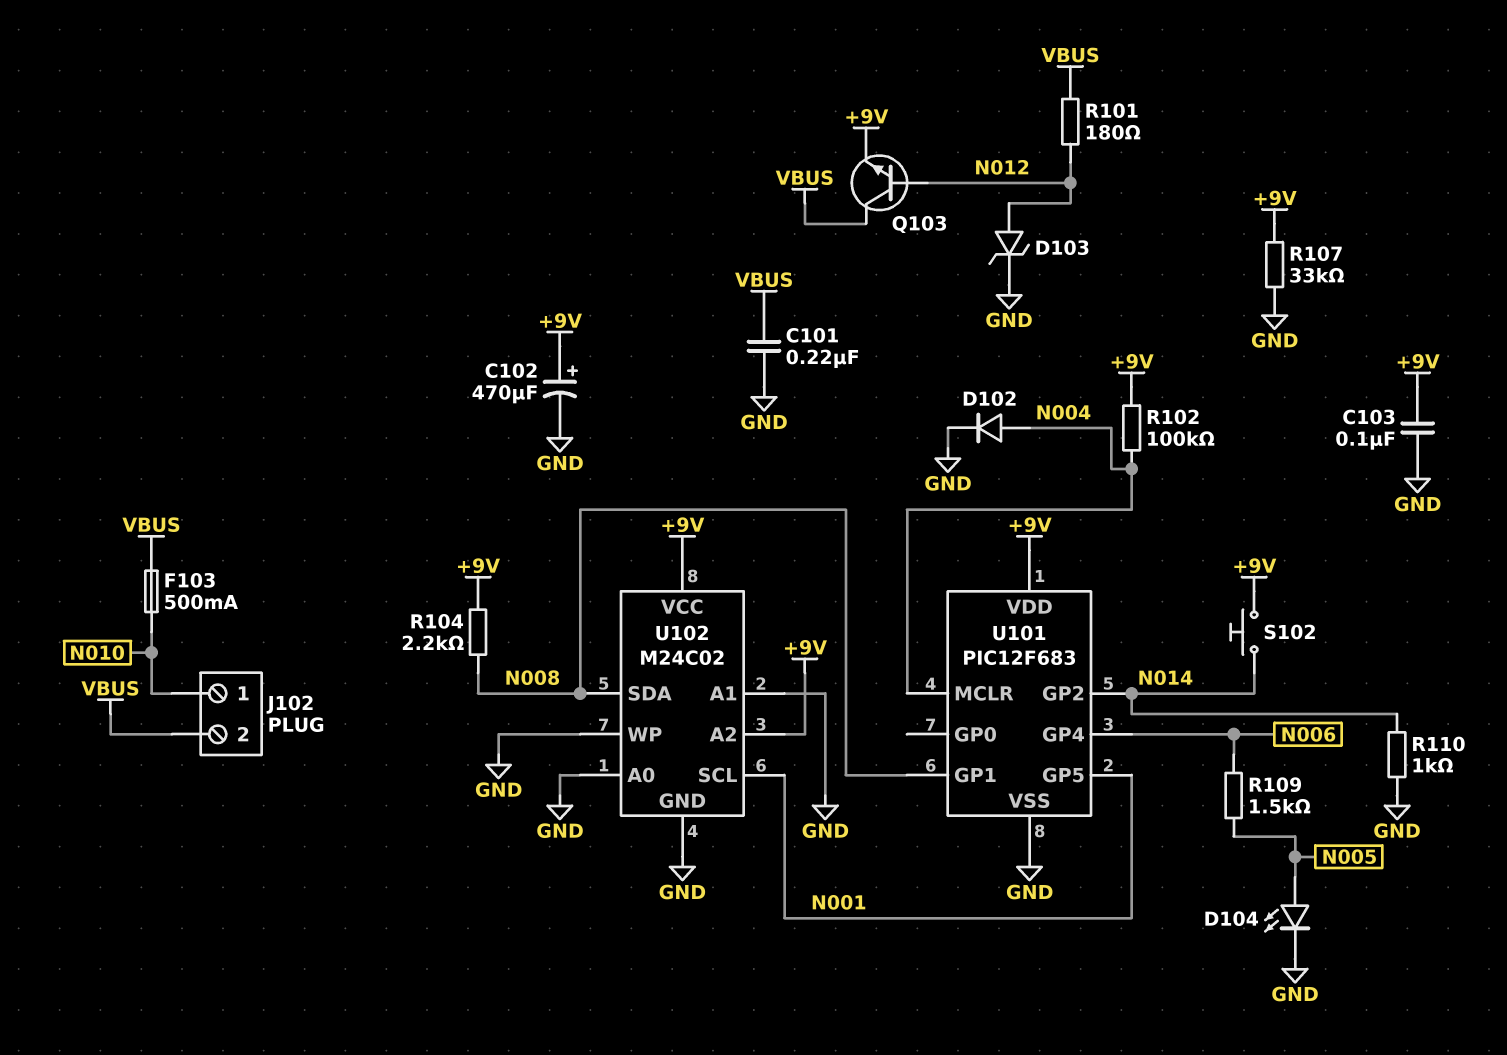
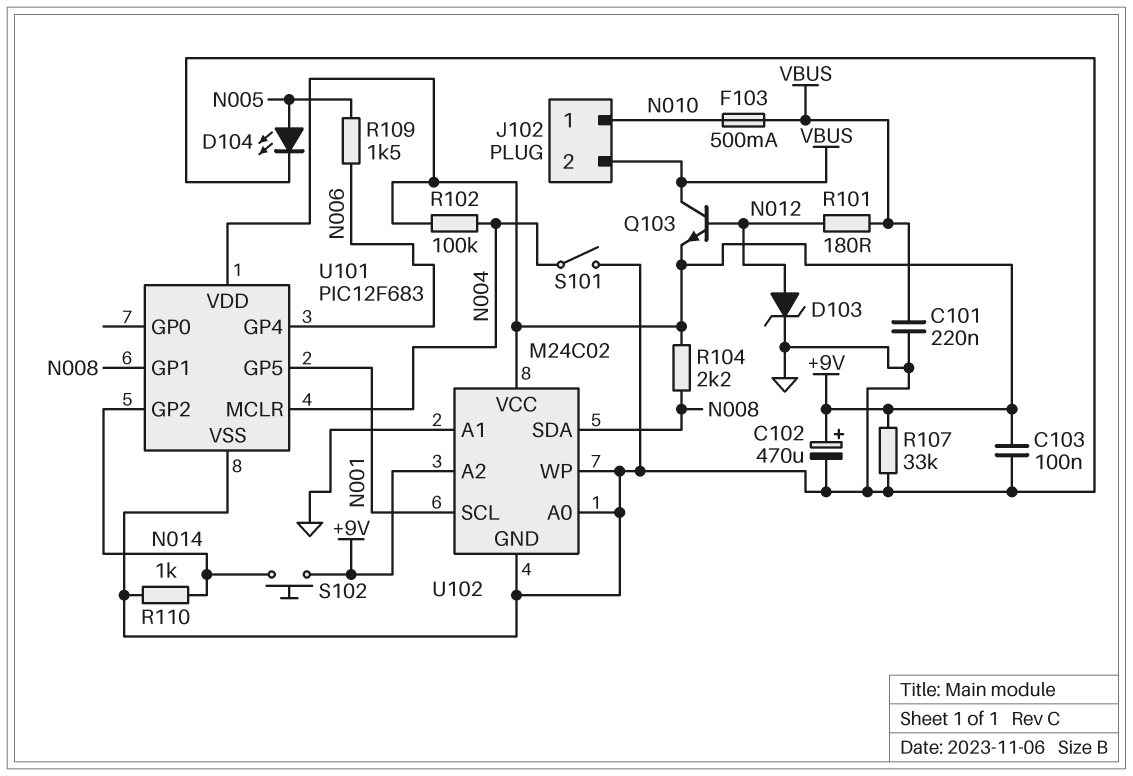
D102: diode (A N004, K GND) -> none
S101: none -> switch (GND, N004)

